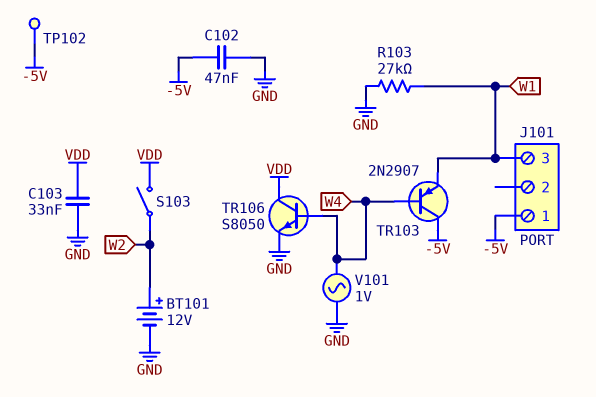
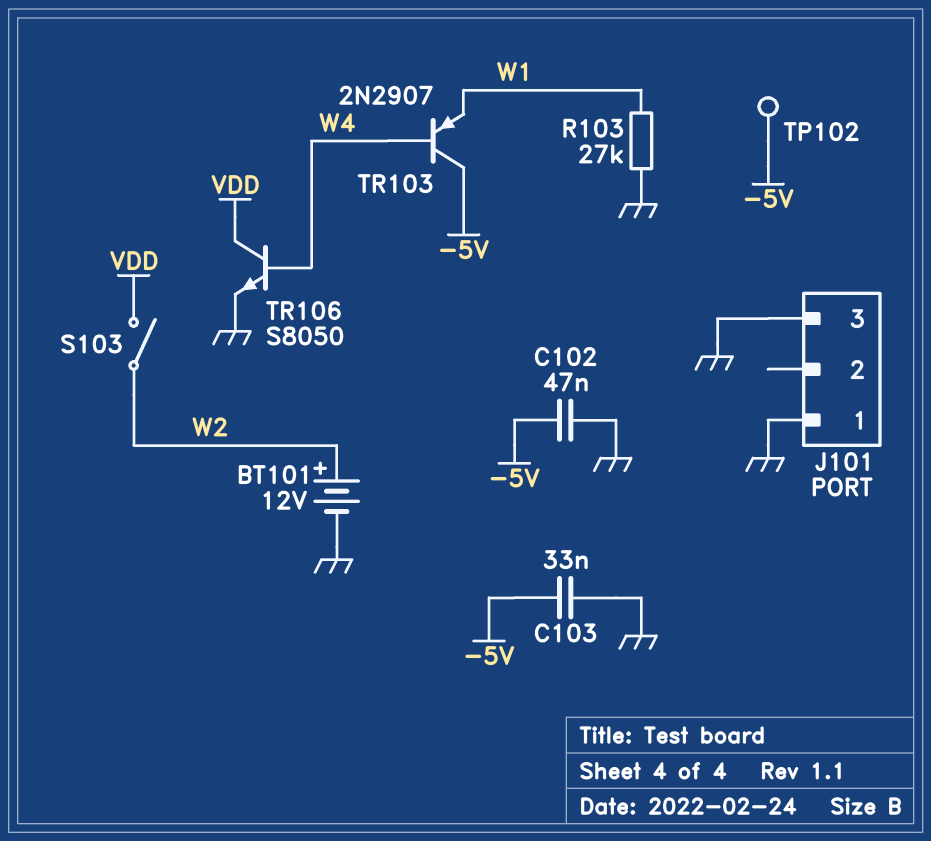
C103: 33nF (GND, VDD) -> 33nF (-5V, GND)
J101 pin 1: -5V -> GND
J101 pin 3: W1 -> GND
V101: AC 1V (GND, W4) -> none

